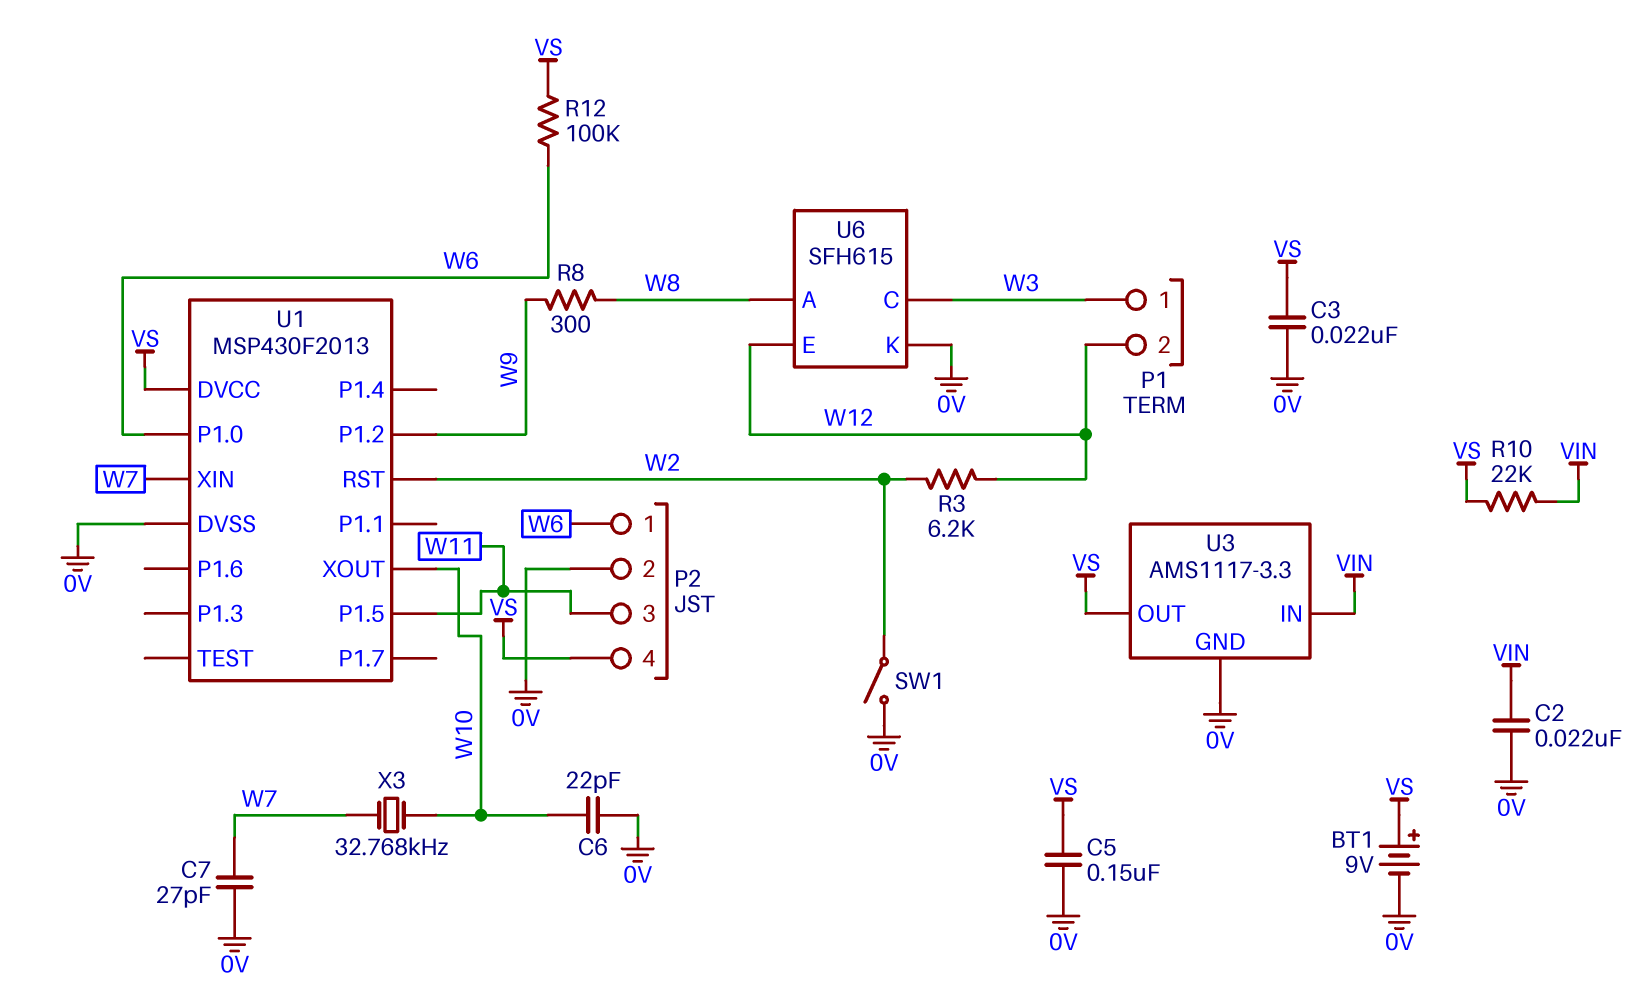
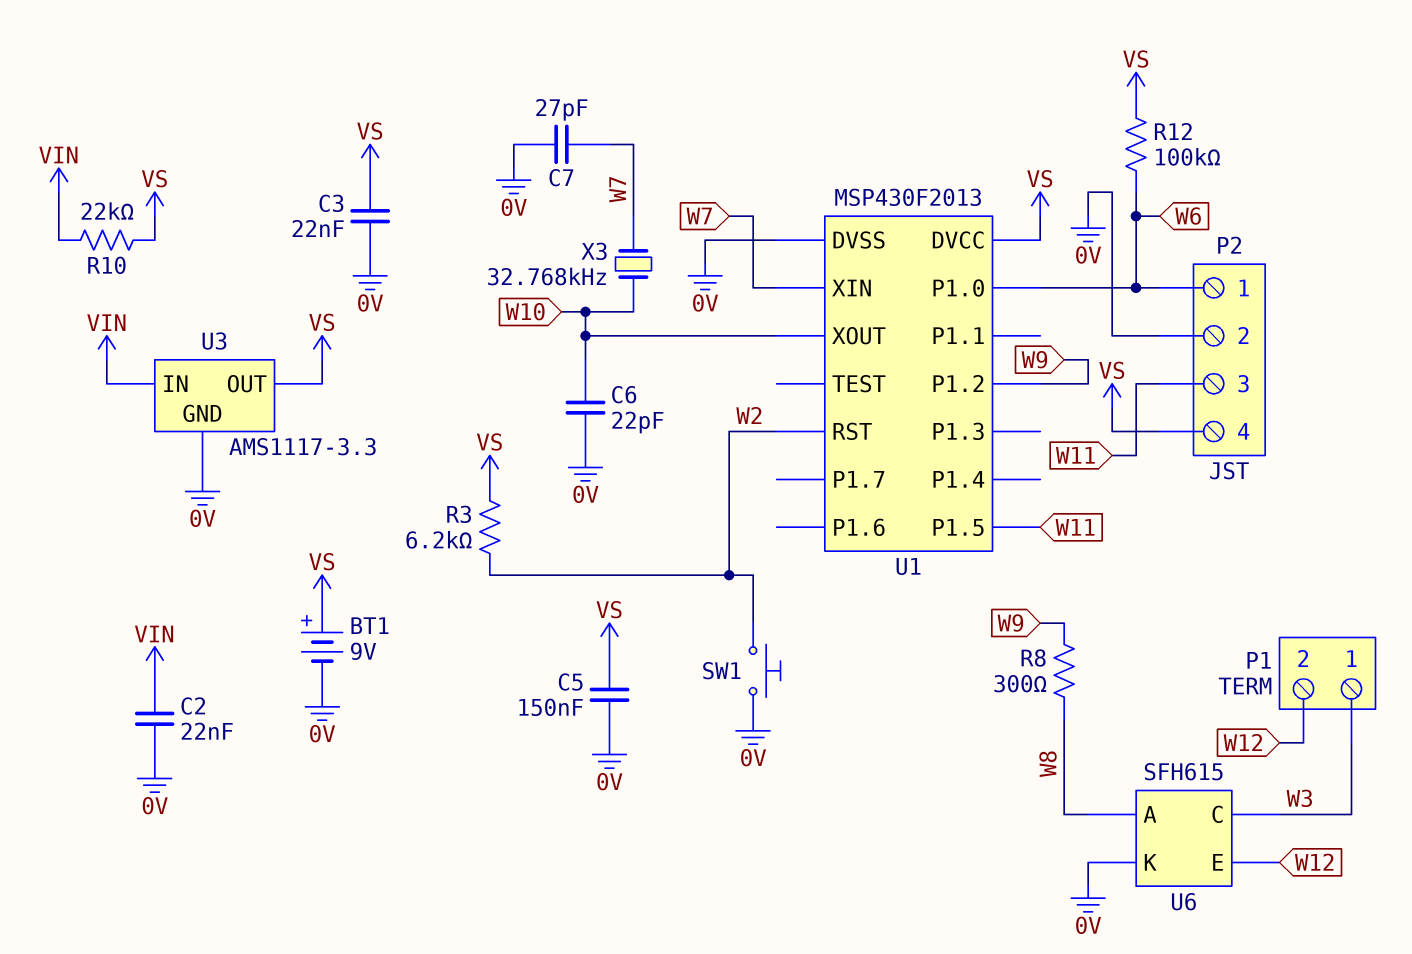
R3: 6.2k (W2, W12) -> 6.2k (VS, W2)
SW1: switch (0V, W2) -> button (0V, W2)

